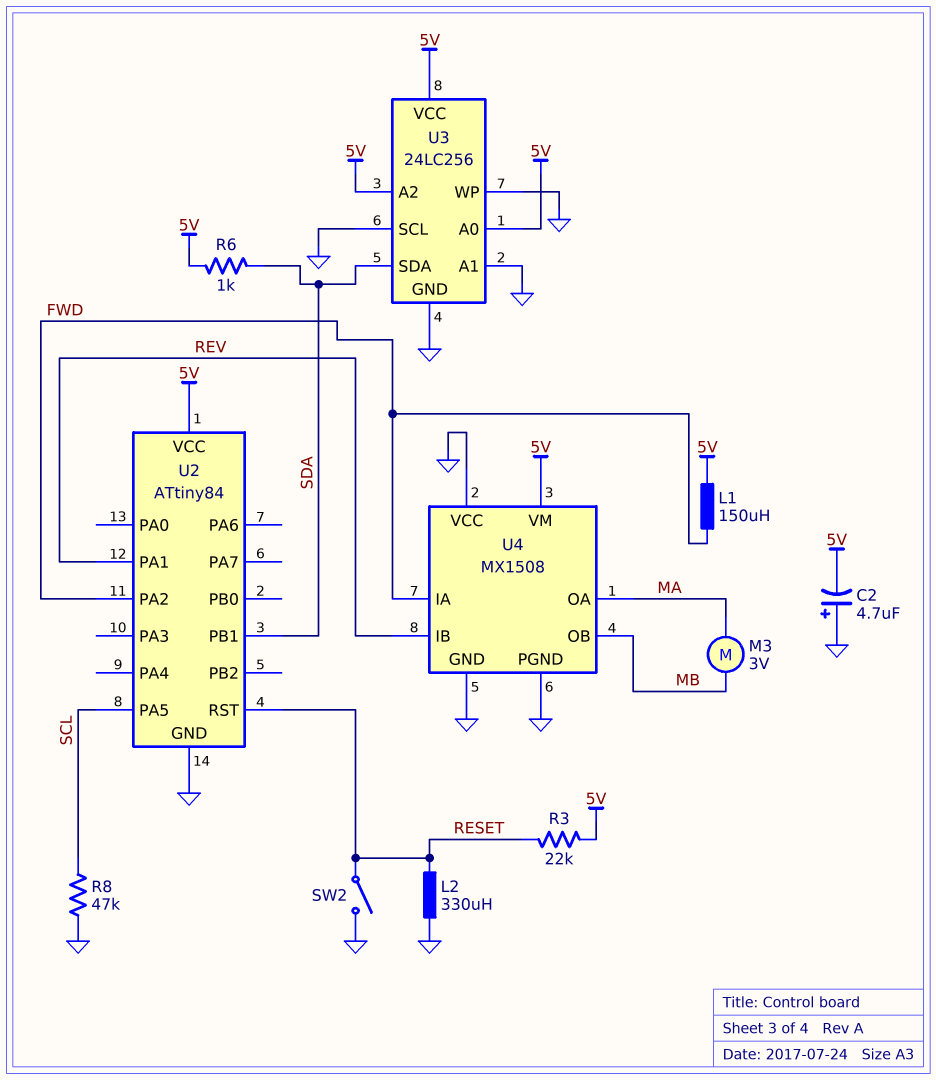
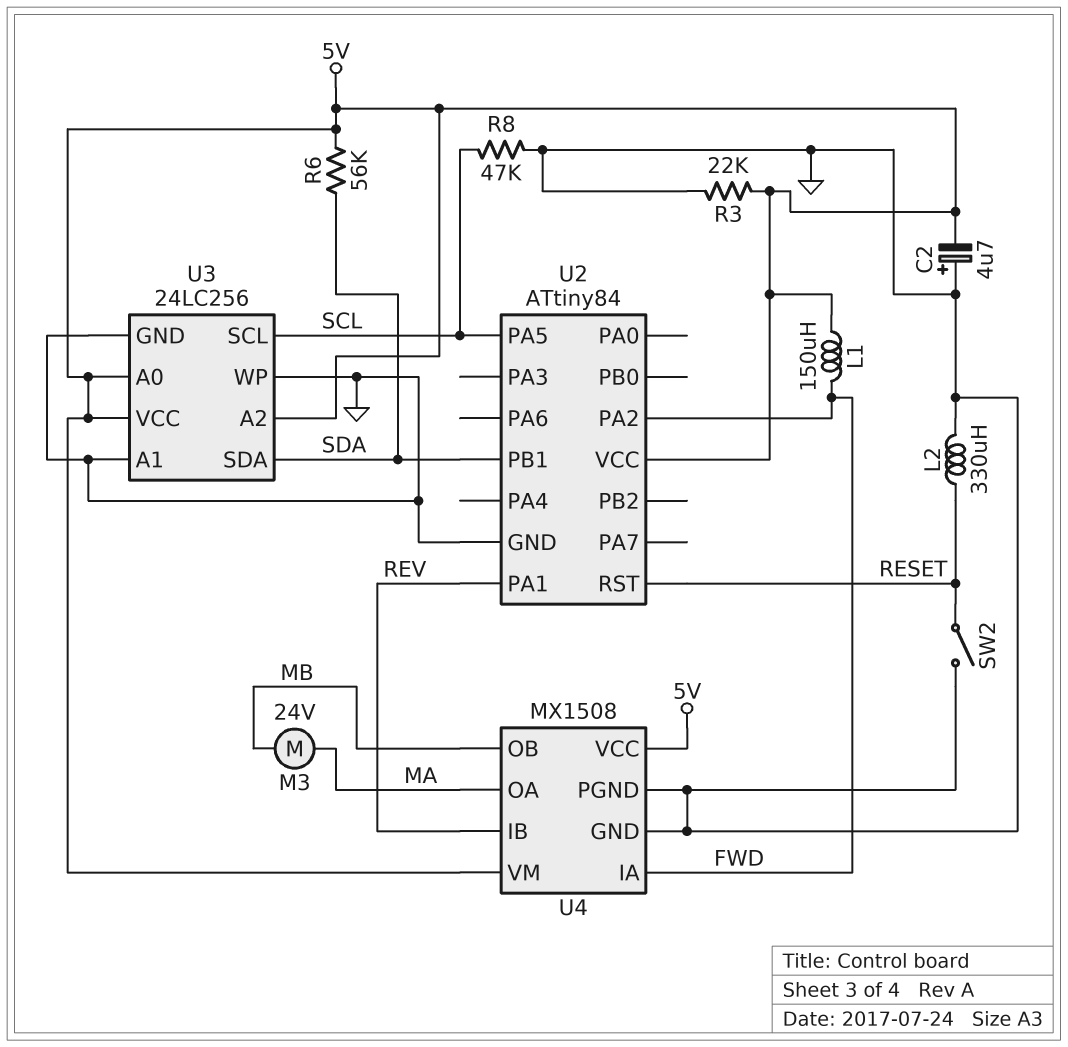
M3: motor 3V (MA, MB) -> motor 24V (MA, MB)
R3: 22k (5V, RESET) -> 22k (5V, GND)
R6: 1k (5V, SDA) -> 56k (5V, SDA)
U3 pin SCL: GND -> SCL
U4 pin VCC: GND -> 5V

